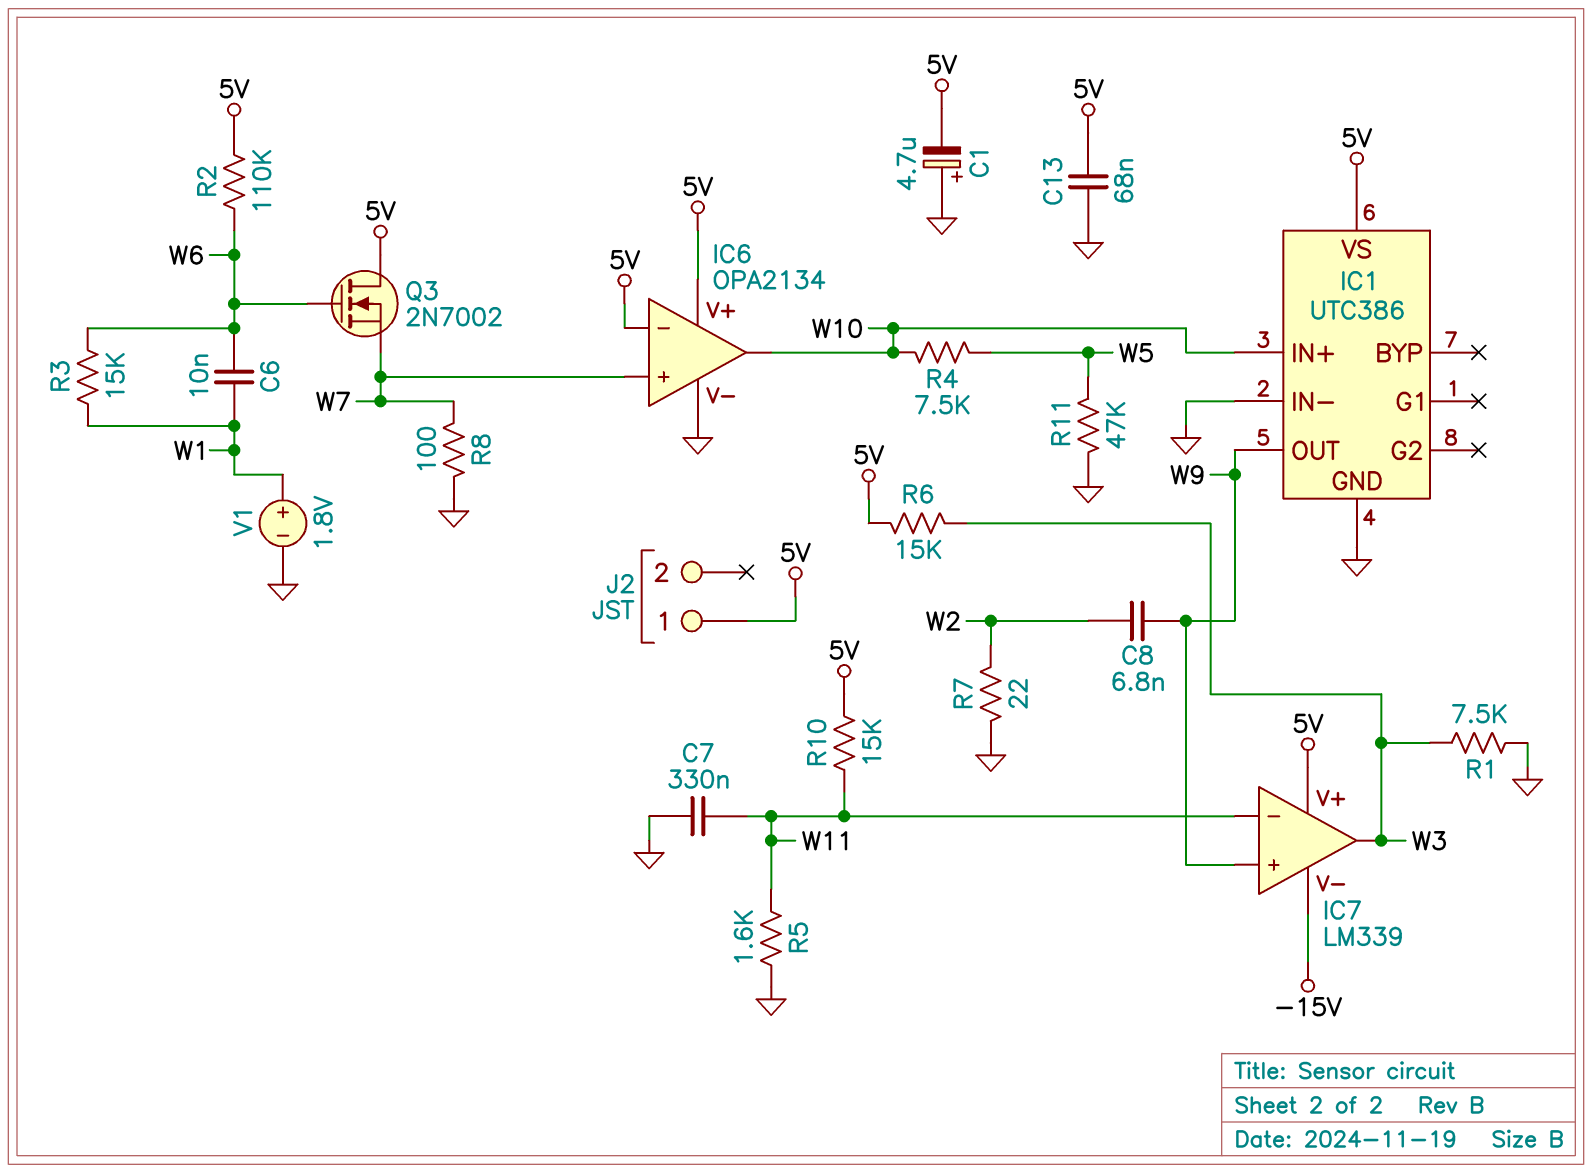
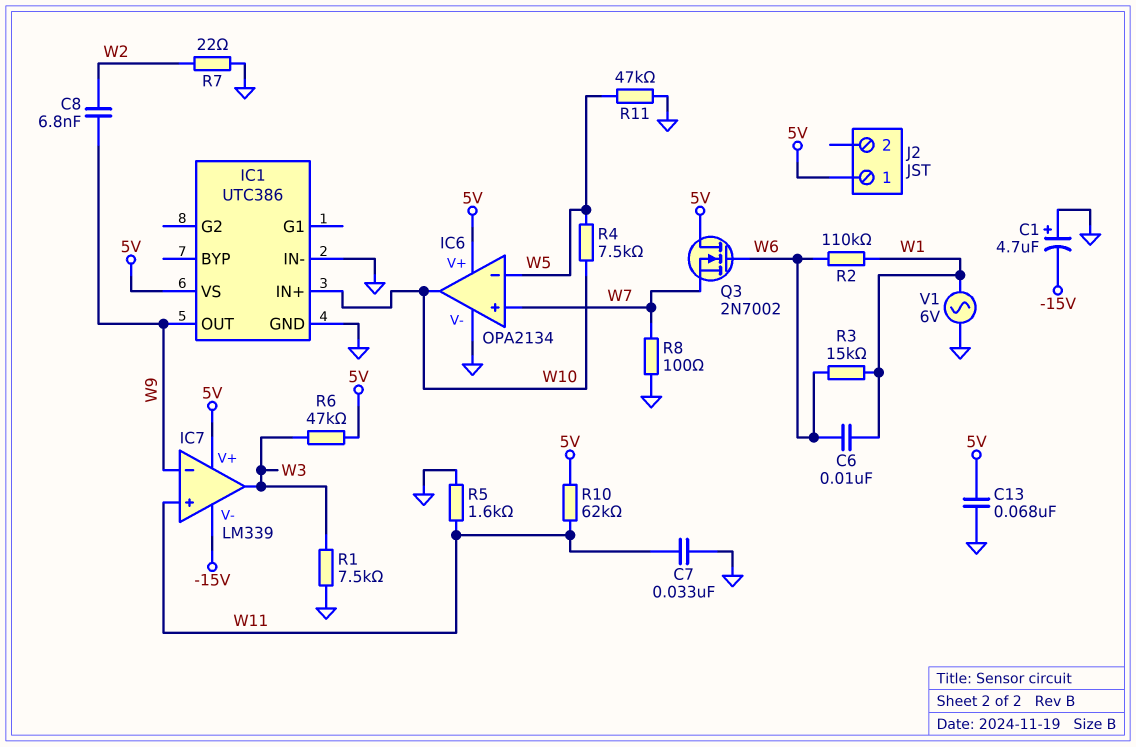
C1: 4.7uF (plus GND, minus 5V) -> 4.7uF (plus GND, minus -15V)
C7: 330nF (GND, W11) -> 33nF (GND, W11)
IC6 pin in-: 5V -> W5
IC7 pin in+: W9 -> W11
IC7 pin in-: W11 -> W9
R2: 110k (5V, W6) -> 110k (W1, W6)
R6: 15k (5V, W3) -> 47k (5V, W3)
R10: 15k (5V, W11) -> 62k (5V, W11)
V1: 1.8V (plus W1, minus GND) -> AC 6V (GND, W1)

